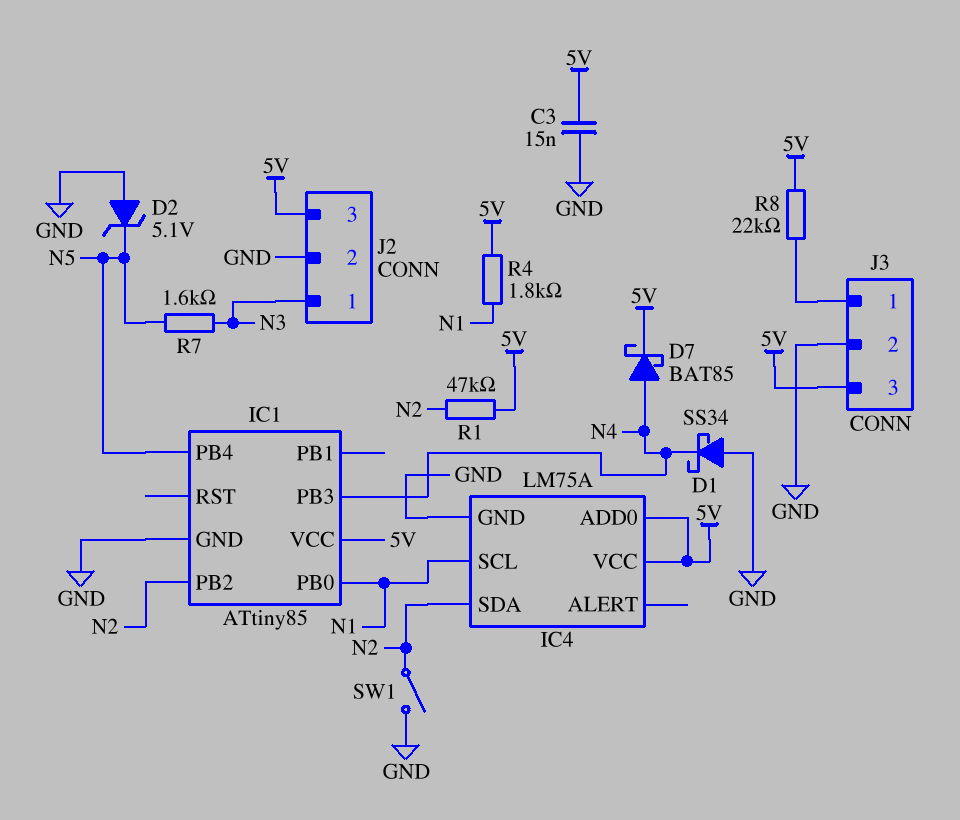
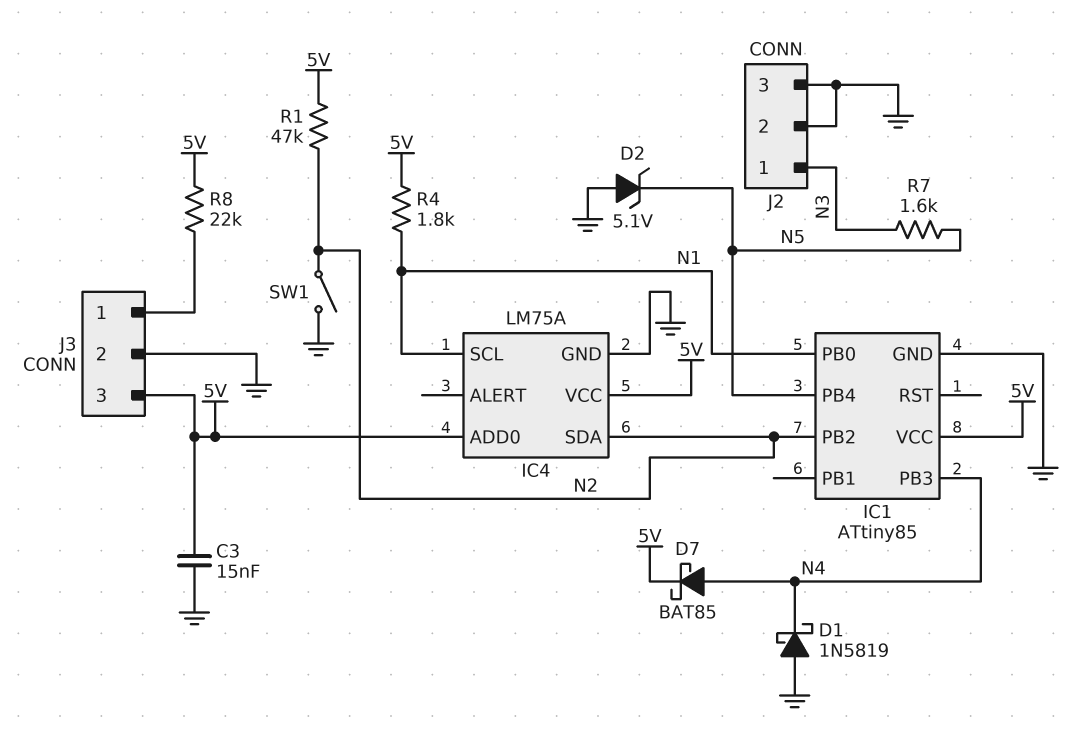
D1: schottky SS34 (A GND, K N4) -> schottky 1N5819 (A GND, K N4)
J2 pin 3: 5V -> GND

